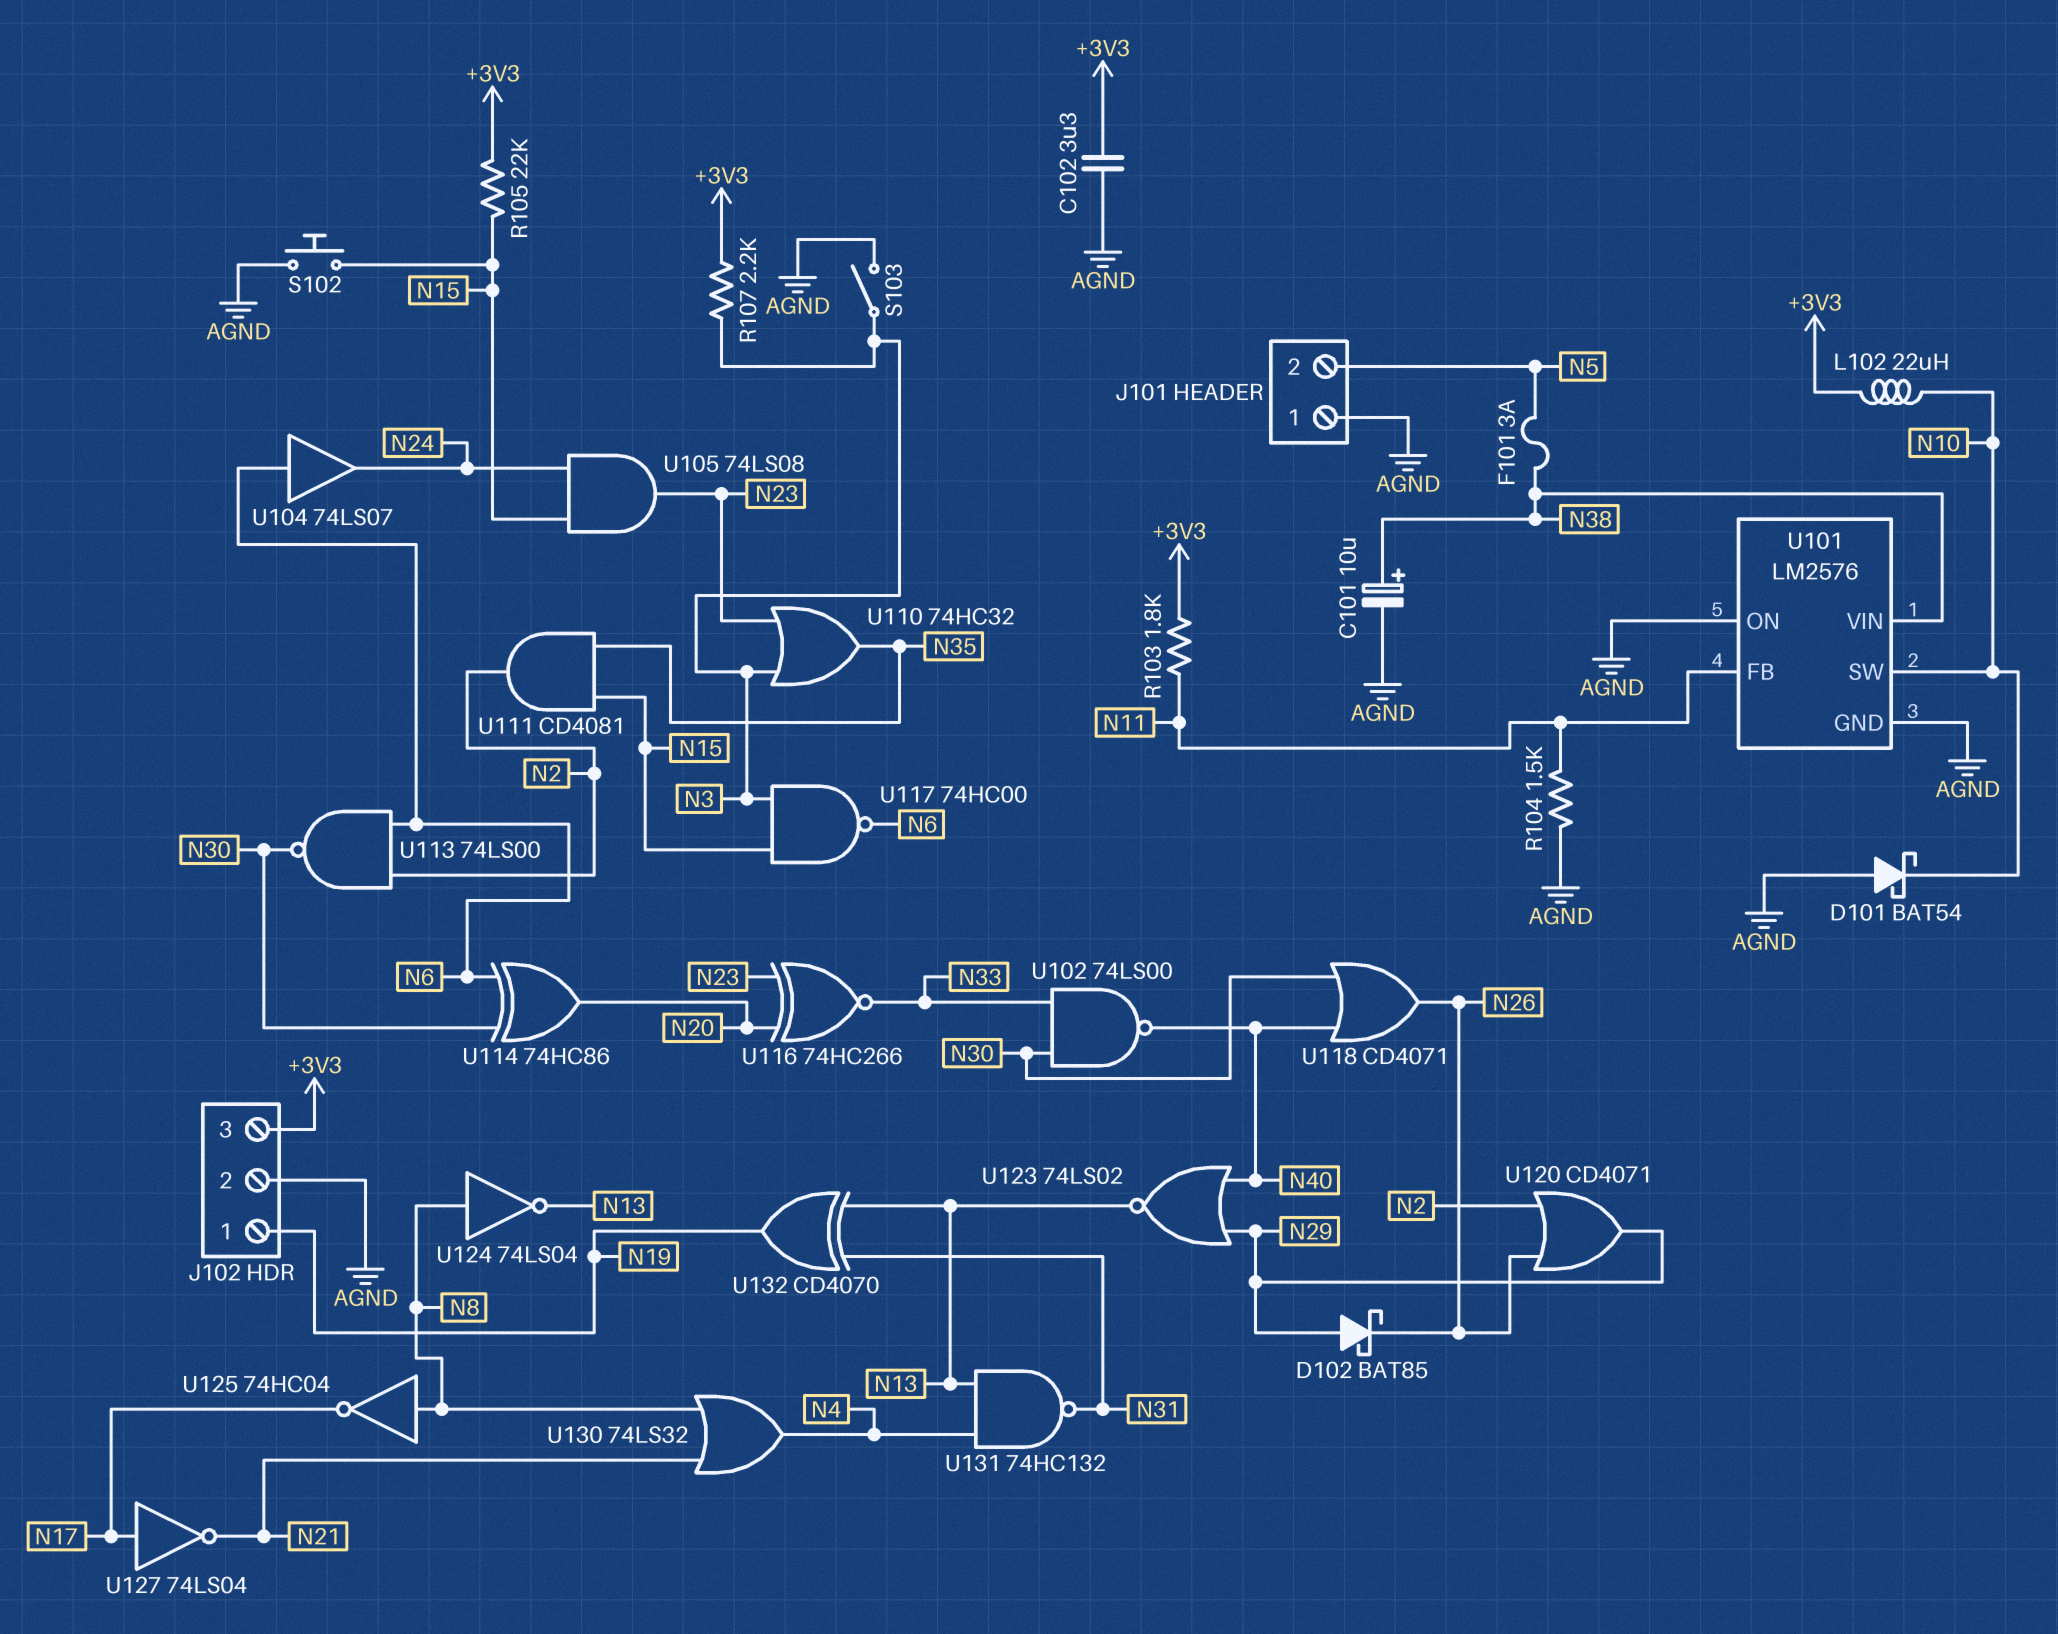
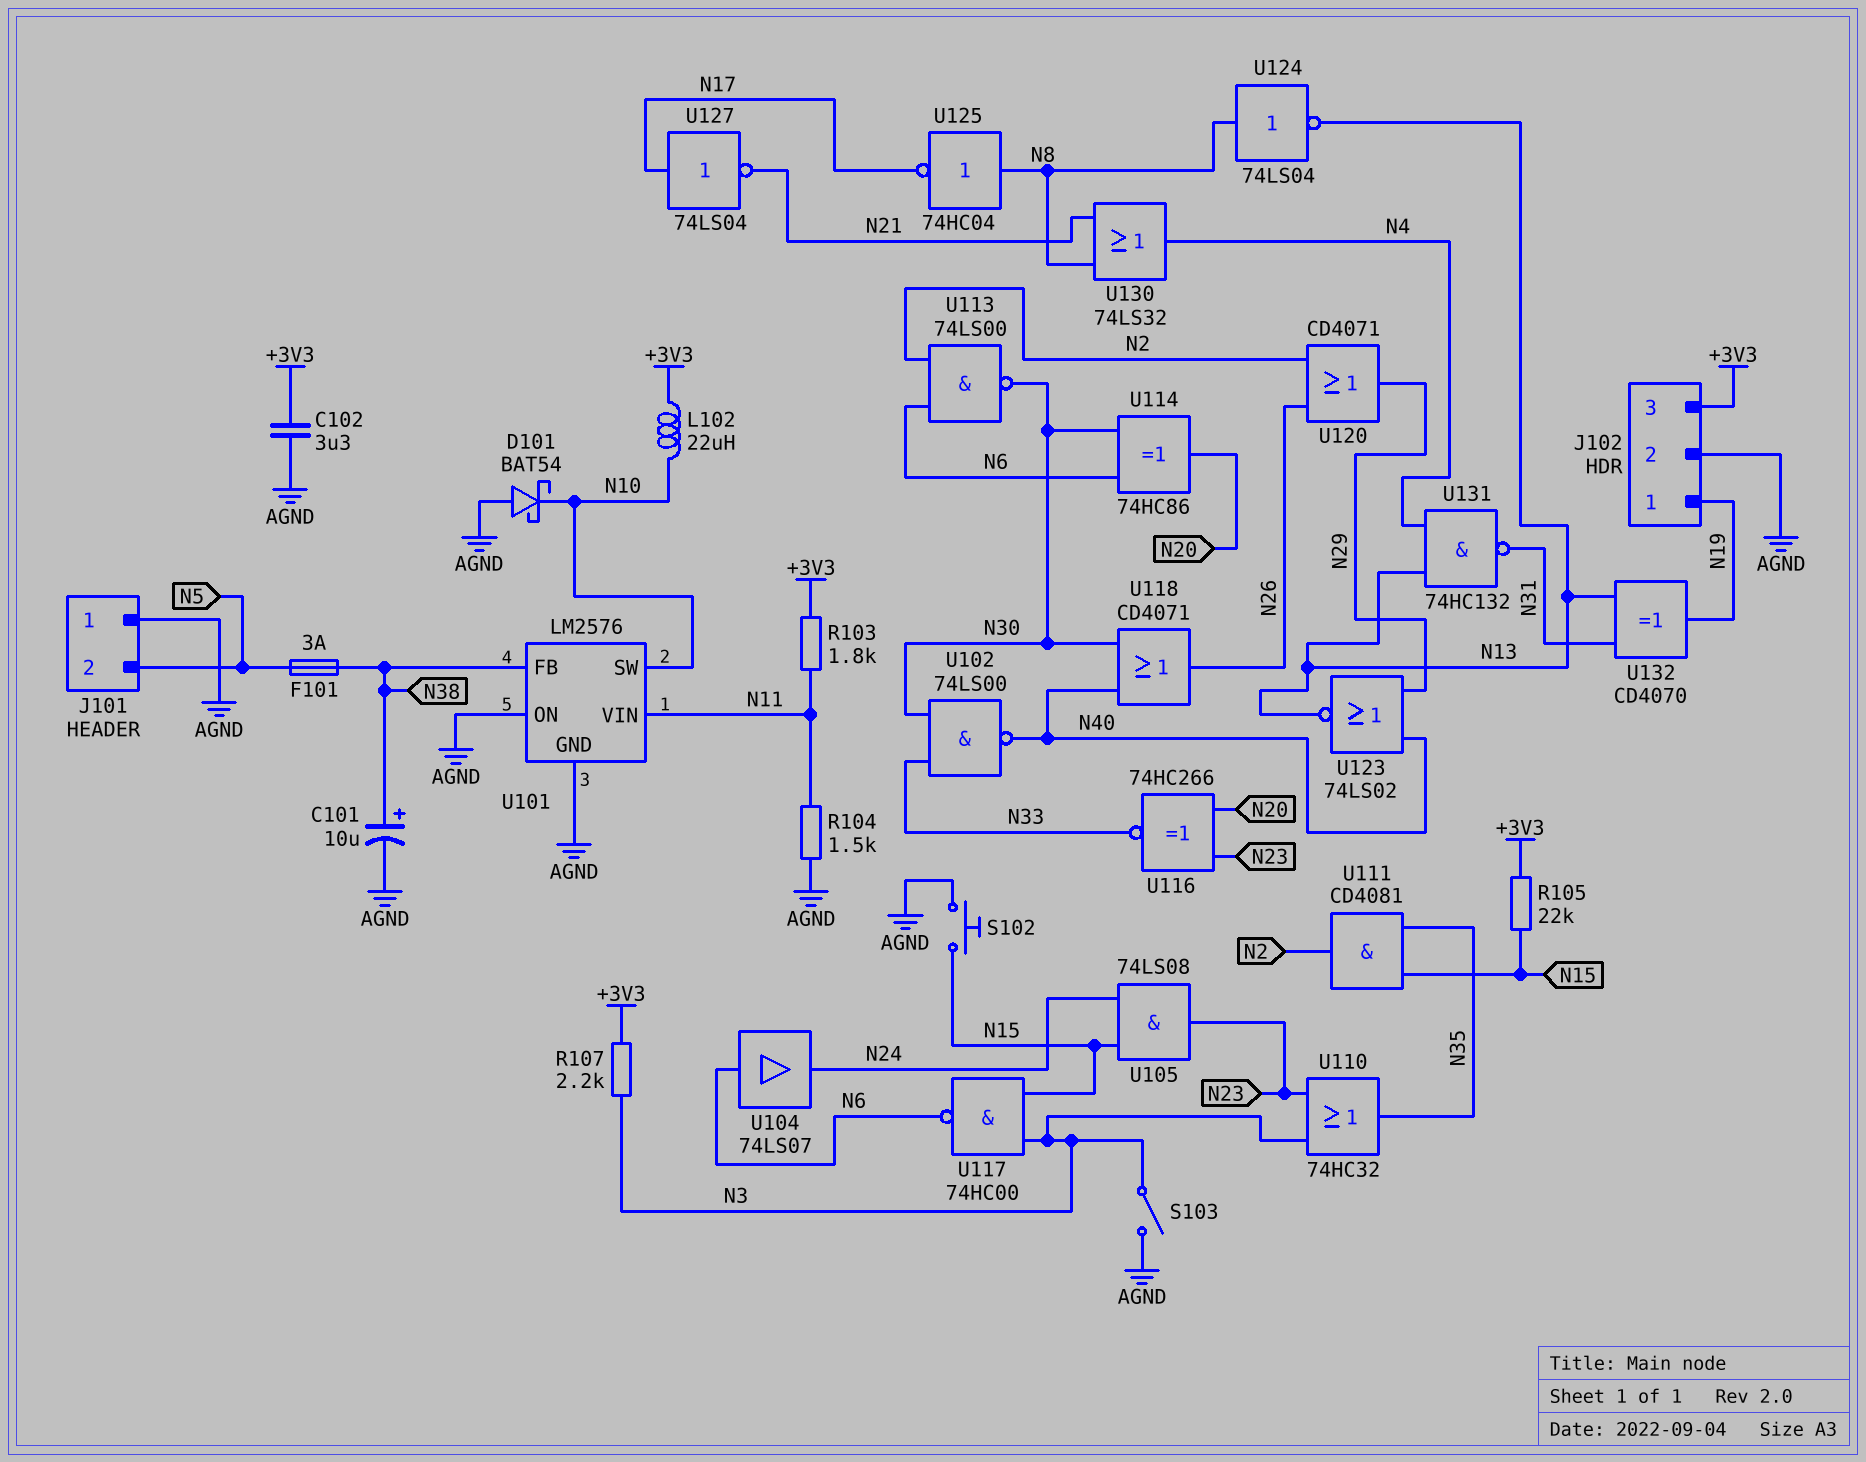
D102: schottky BAT85 (A N29, K N26) -> none
U101 pin FB: N11 -> N38
U101 pin VIN: N38 -> N11

